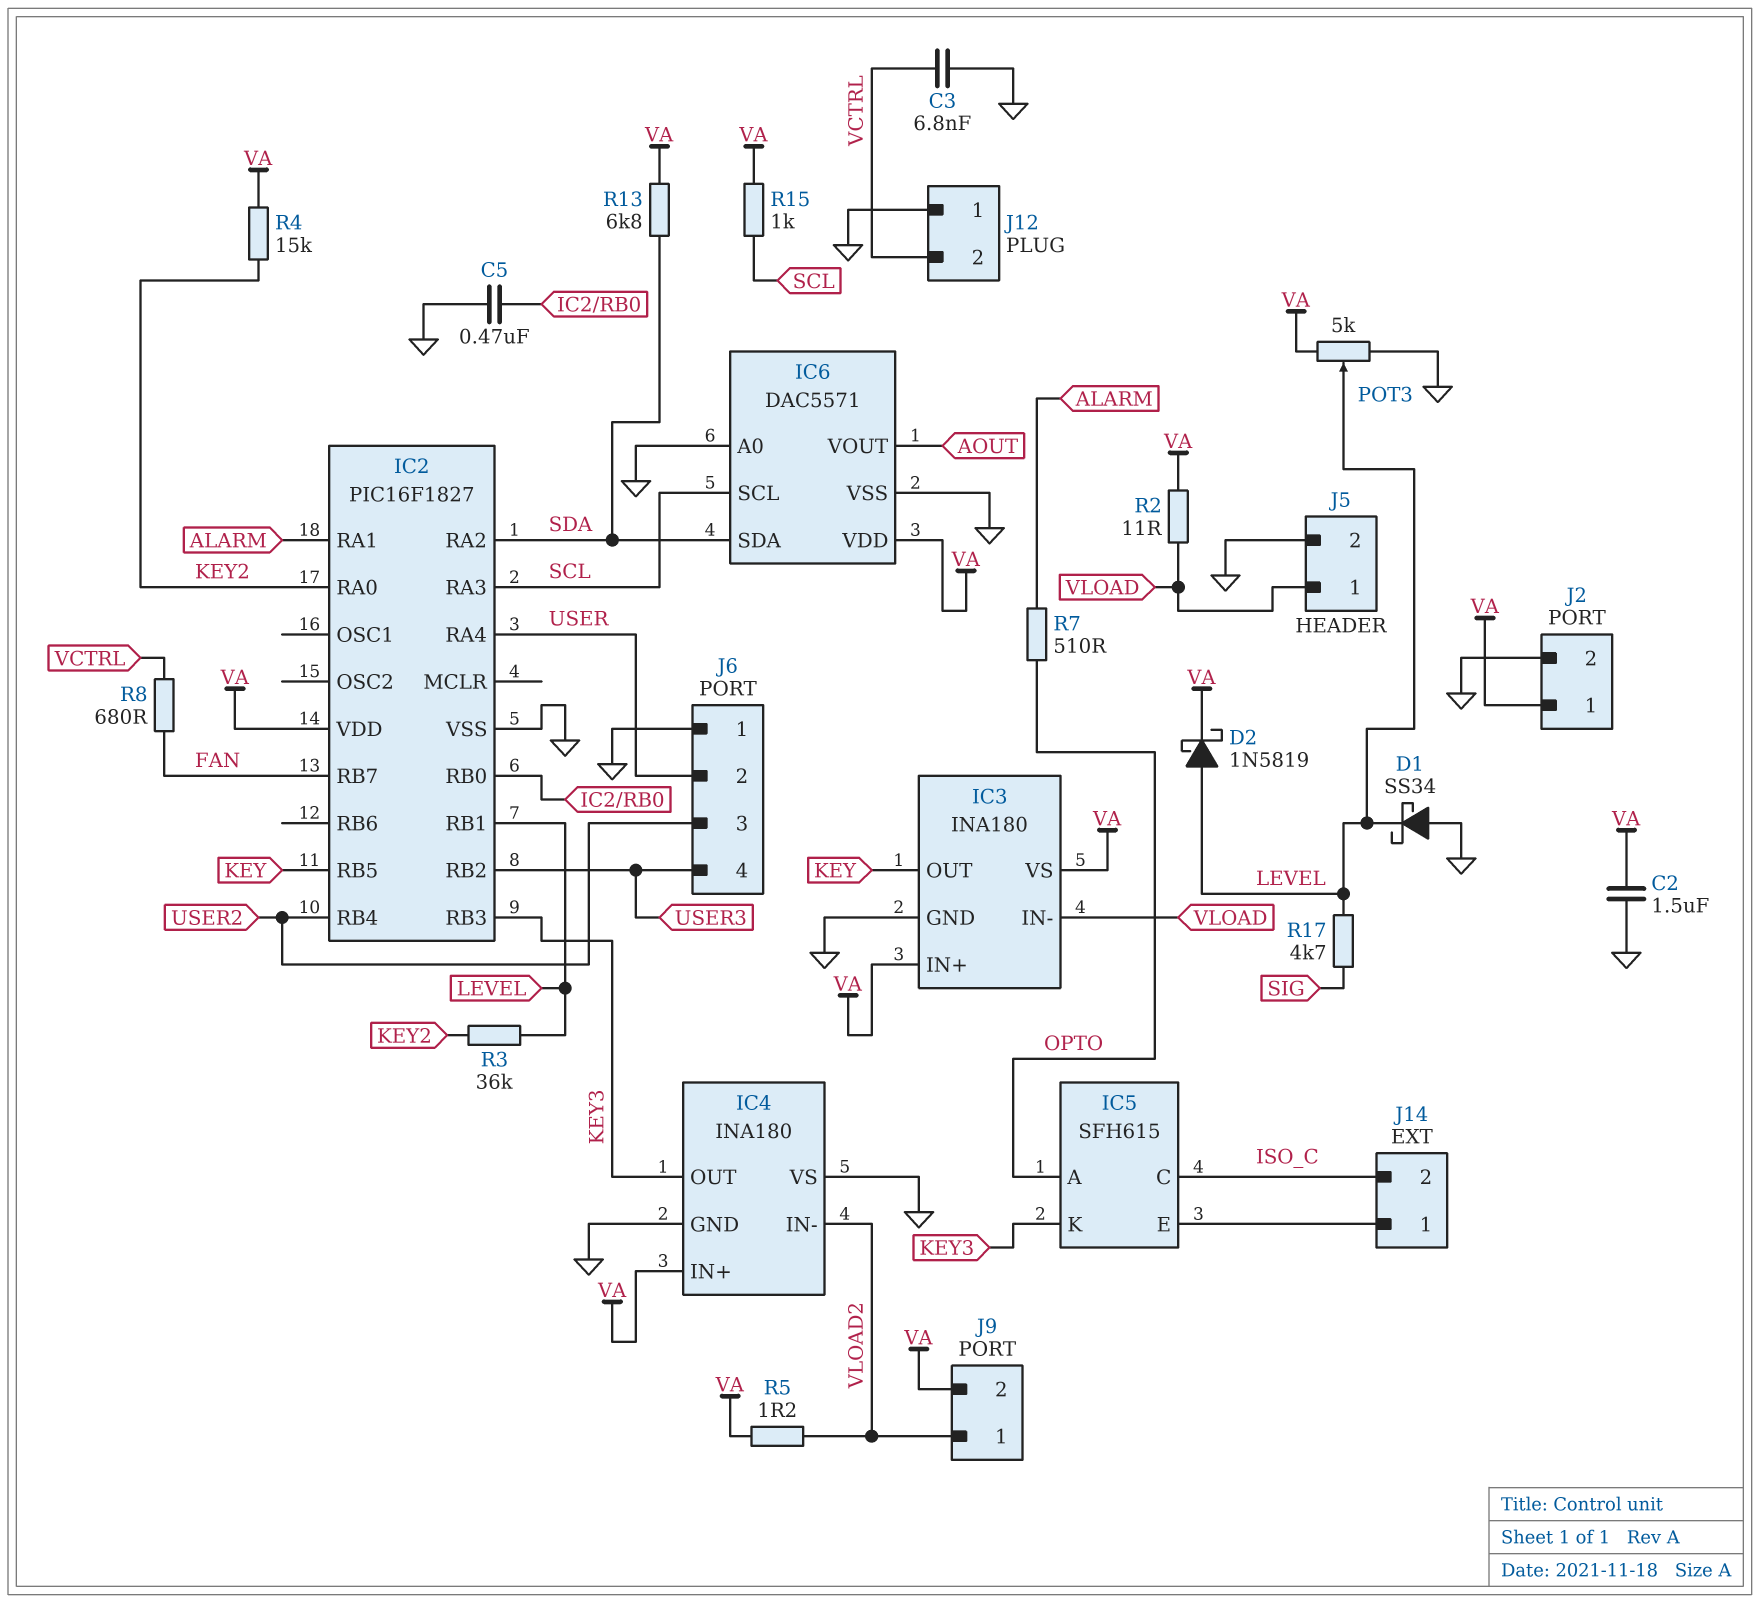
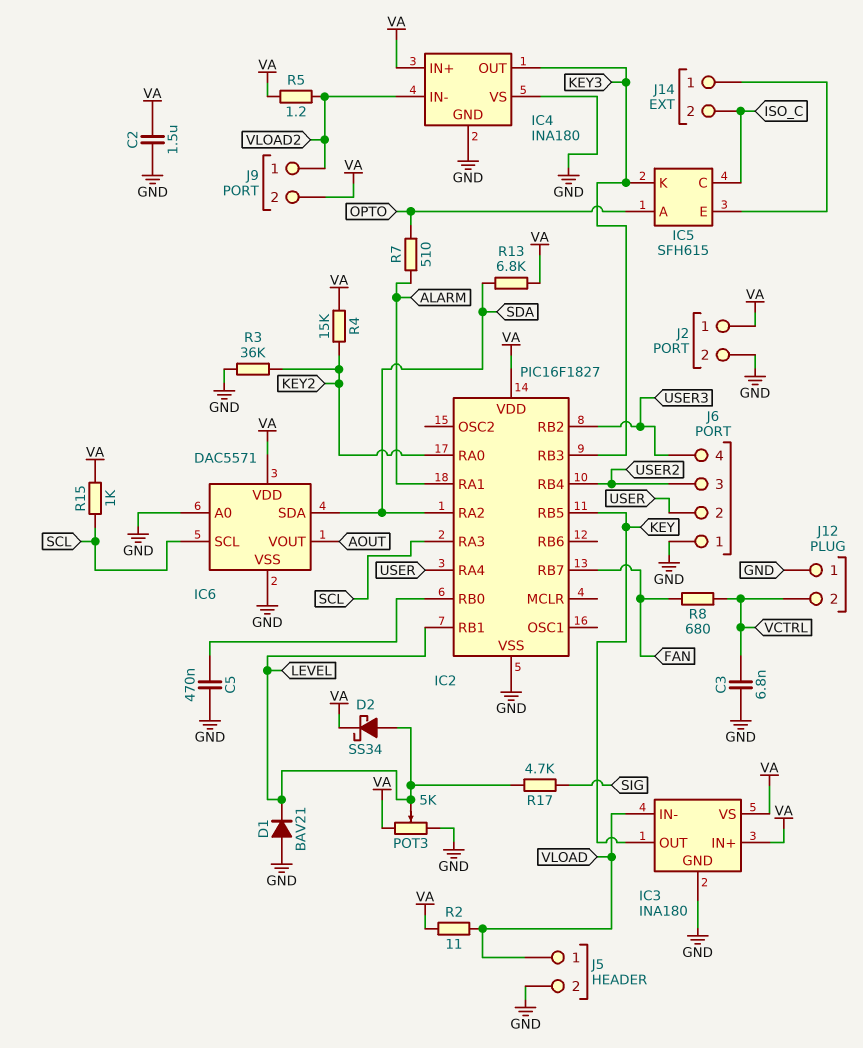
D1: schottky SS34 (A GND, K LEVEL) -> diode BAV21 (A GND, K LEVEL)
D2: schottky 1N5819 (A LEVEL, K VA) -> schottky SS34 (A LEVEL, K VA)
R3: 36k (KEY2, LEVEL) -> 36k (GND, KEY2)

